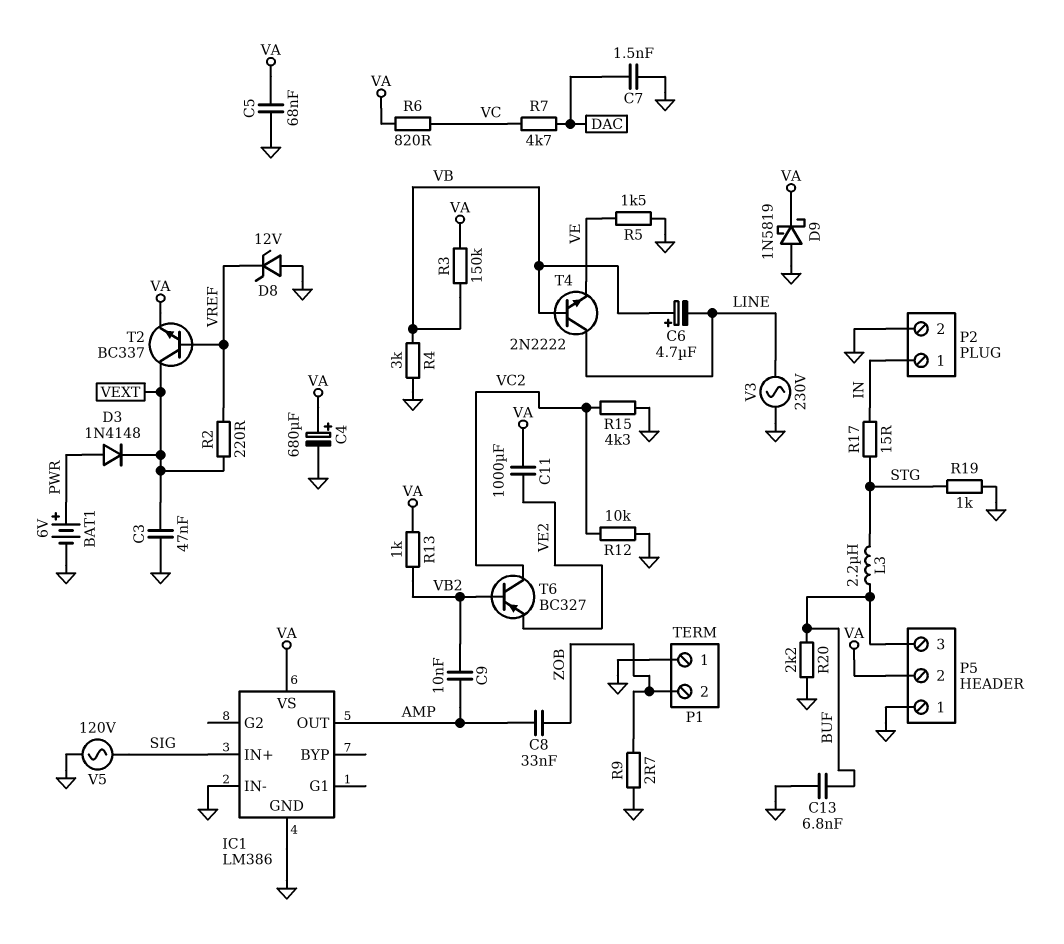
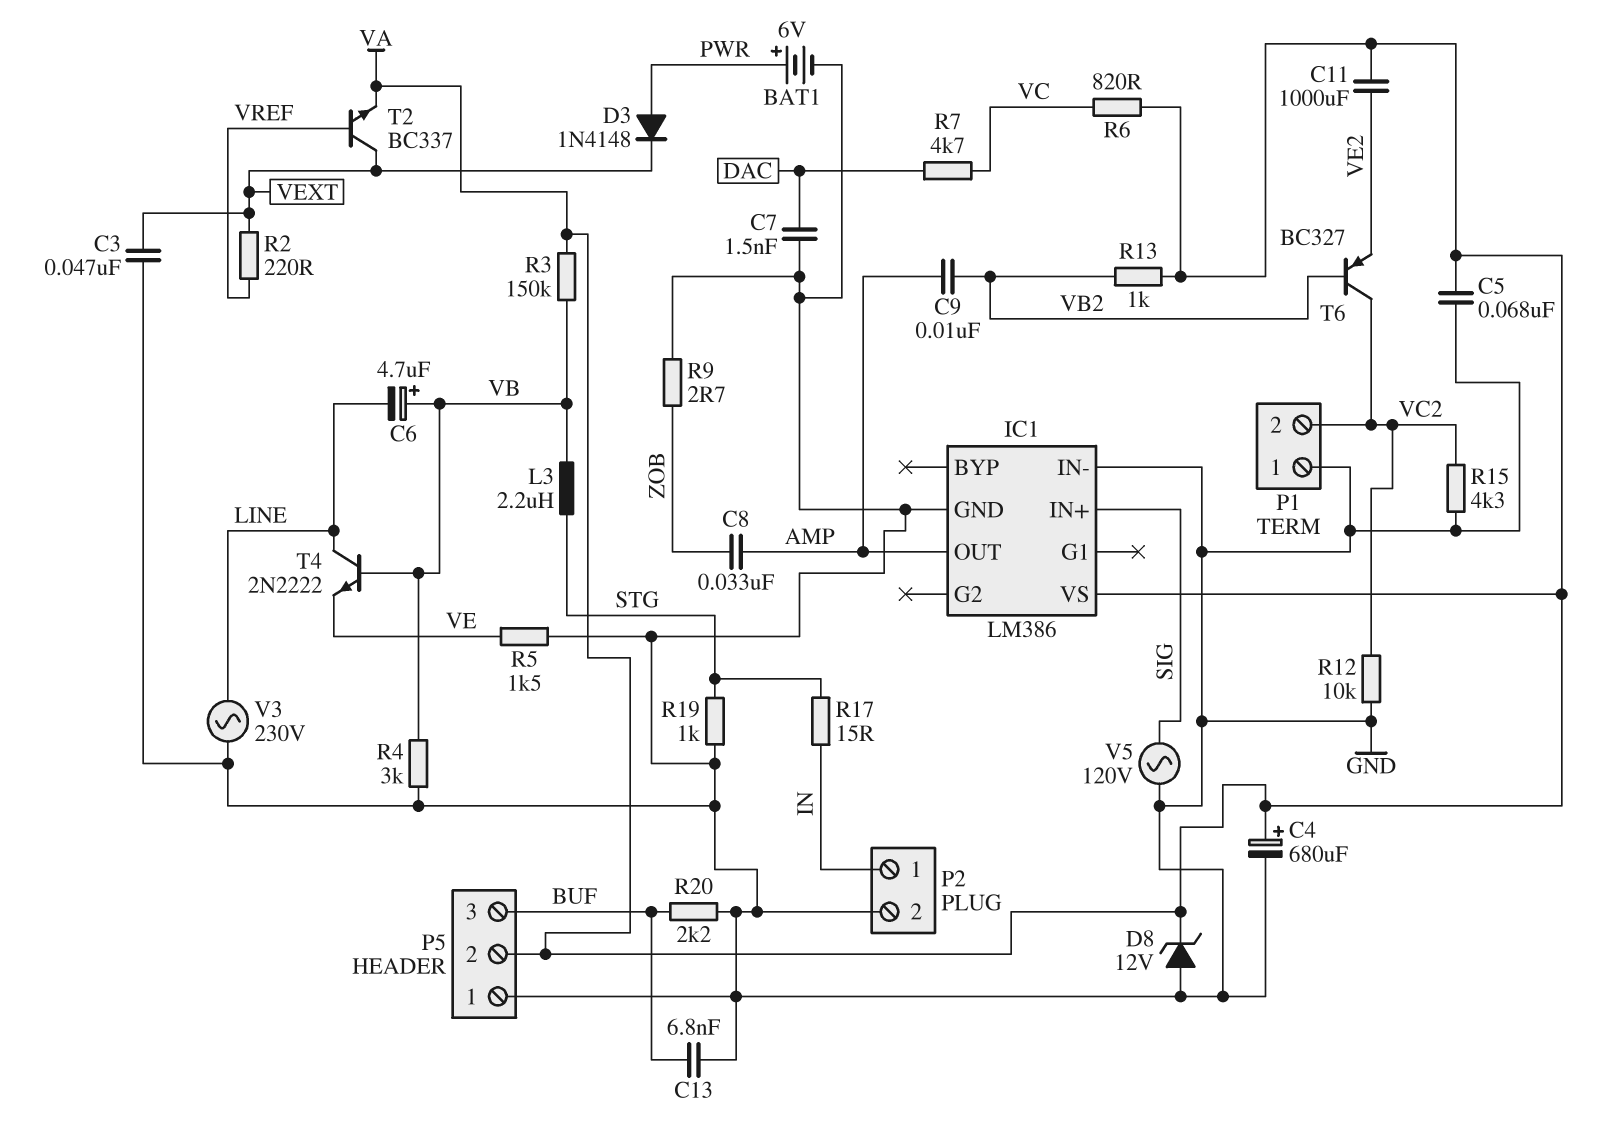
D8: zener 12V (A GND, K VREF) -> zener 12V (A GND, K VA)
D9: schottky 1N5819 (A GND, K VA) -> none
L3: 2.2uH (BUF, STG) -> 2.2uH (STG, VB)
P1 pin 2: ZOB -> VC2

